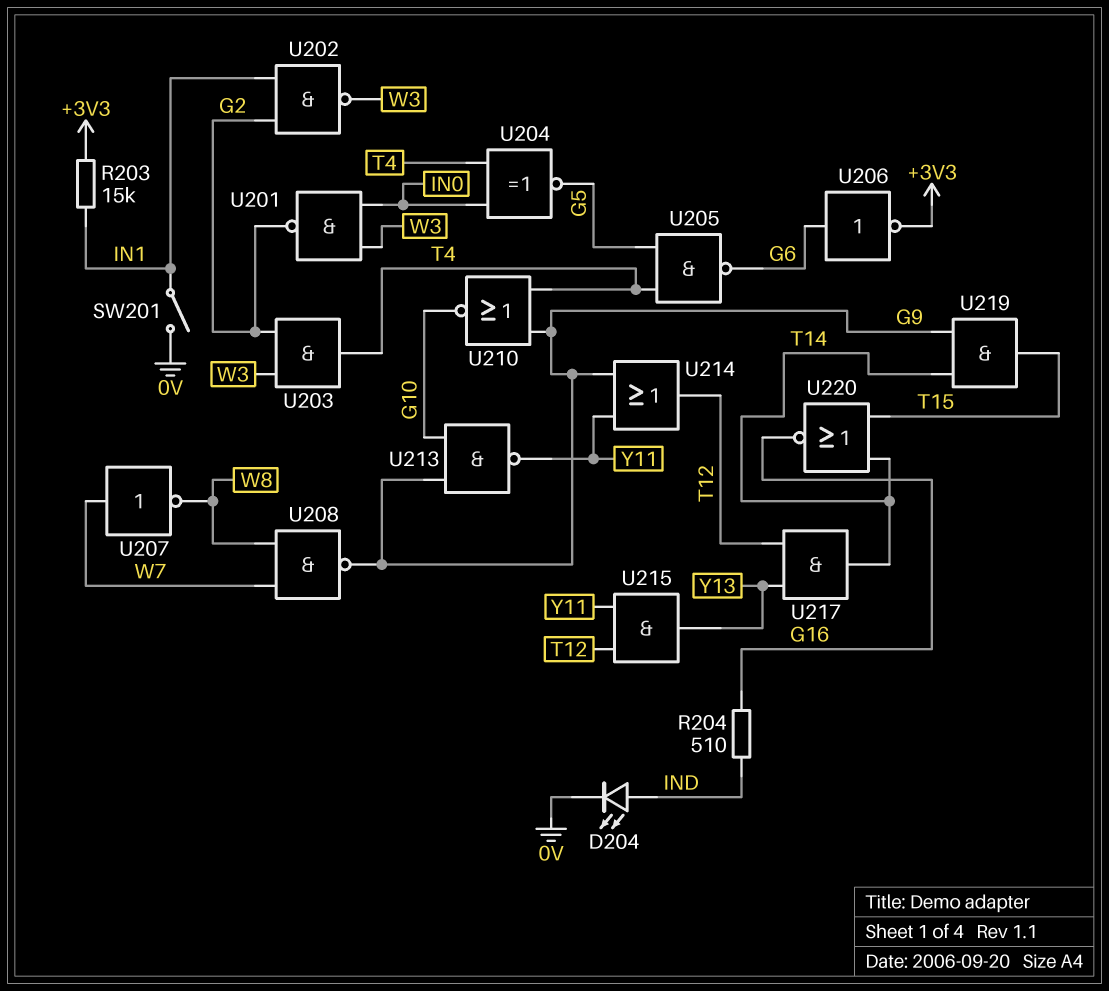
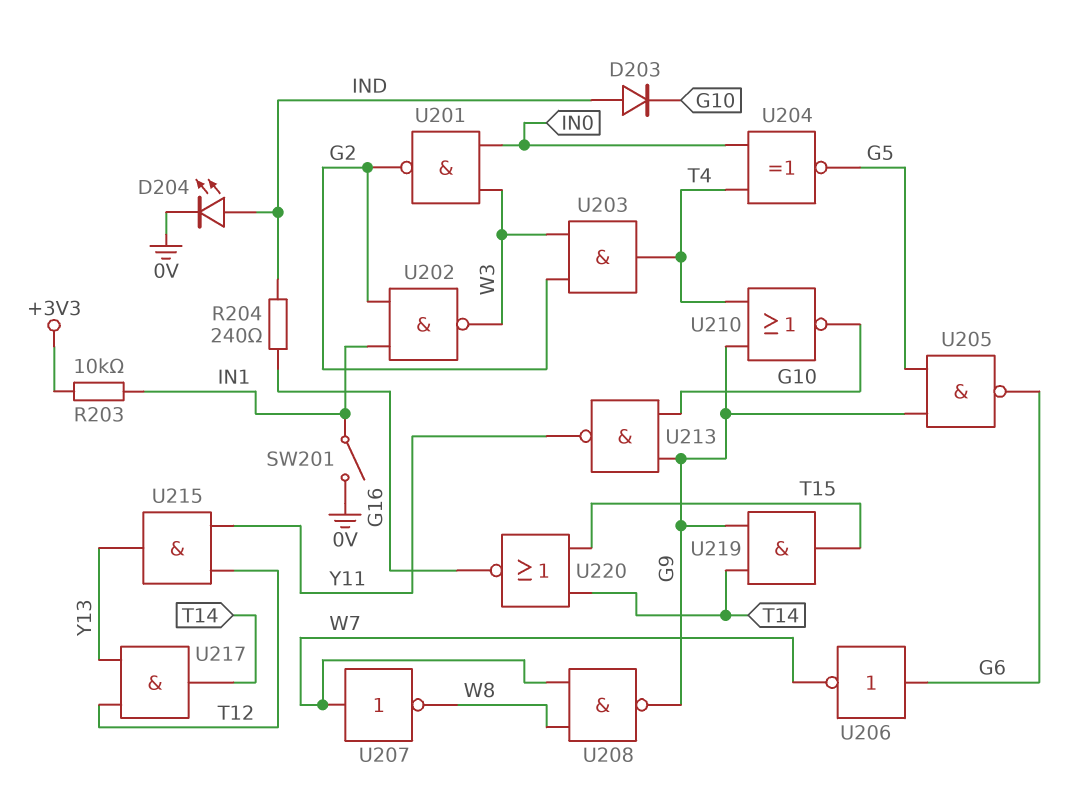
D203: none -> diode (A IND, K G10)
R203: 15k (+3V3, IN1) -> 10k (+3V3, IN1)
R204: 510 (G16, IND) -> 240 (G16, IND)
U205: NAND (in G5, in T4, out G6) -> NAND (in G5, in G9, out G6)
U206: NOT (in G6, out +3V3) -> NOT (in G6, out W7)
U214: OR (in G9, in Y11, out T12) -> none

